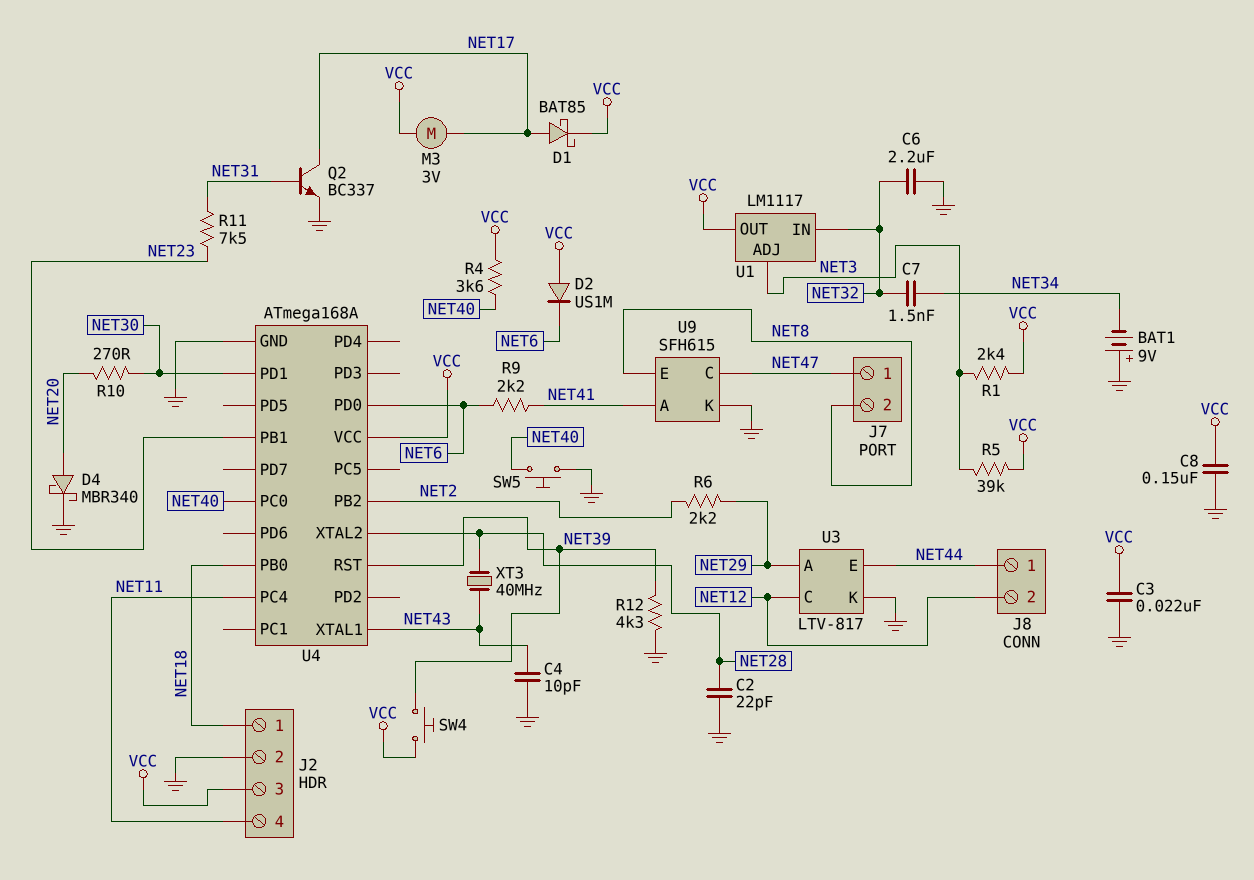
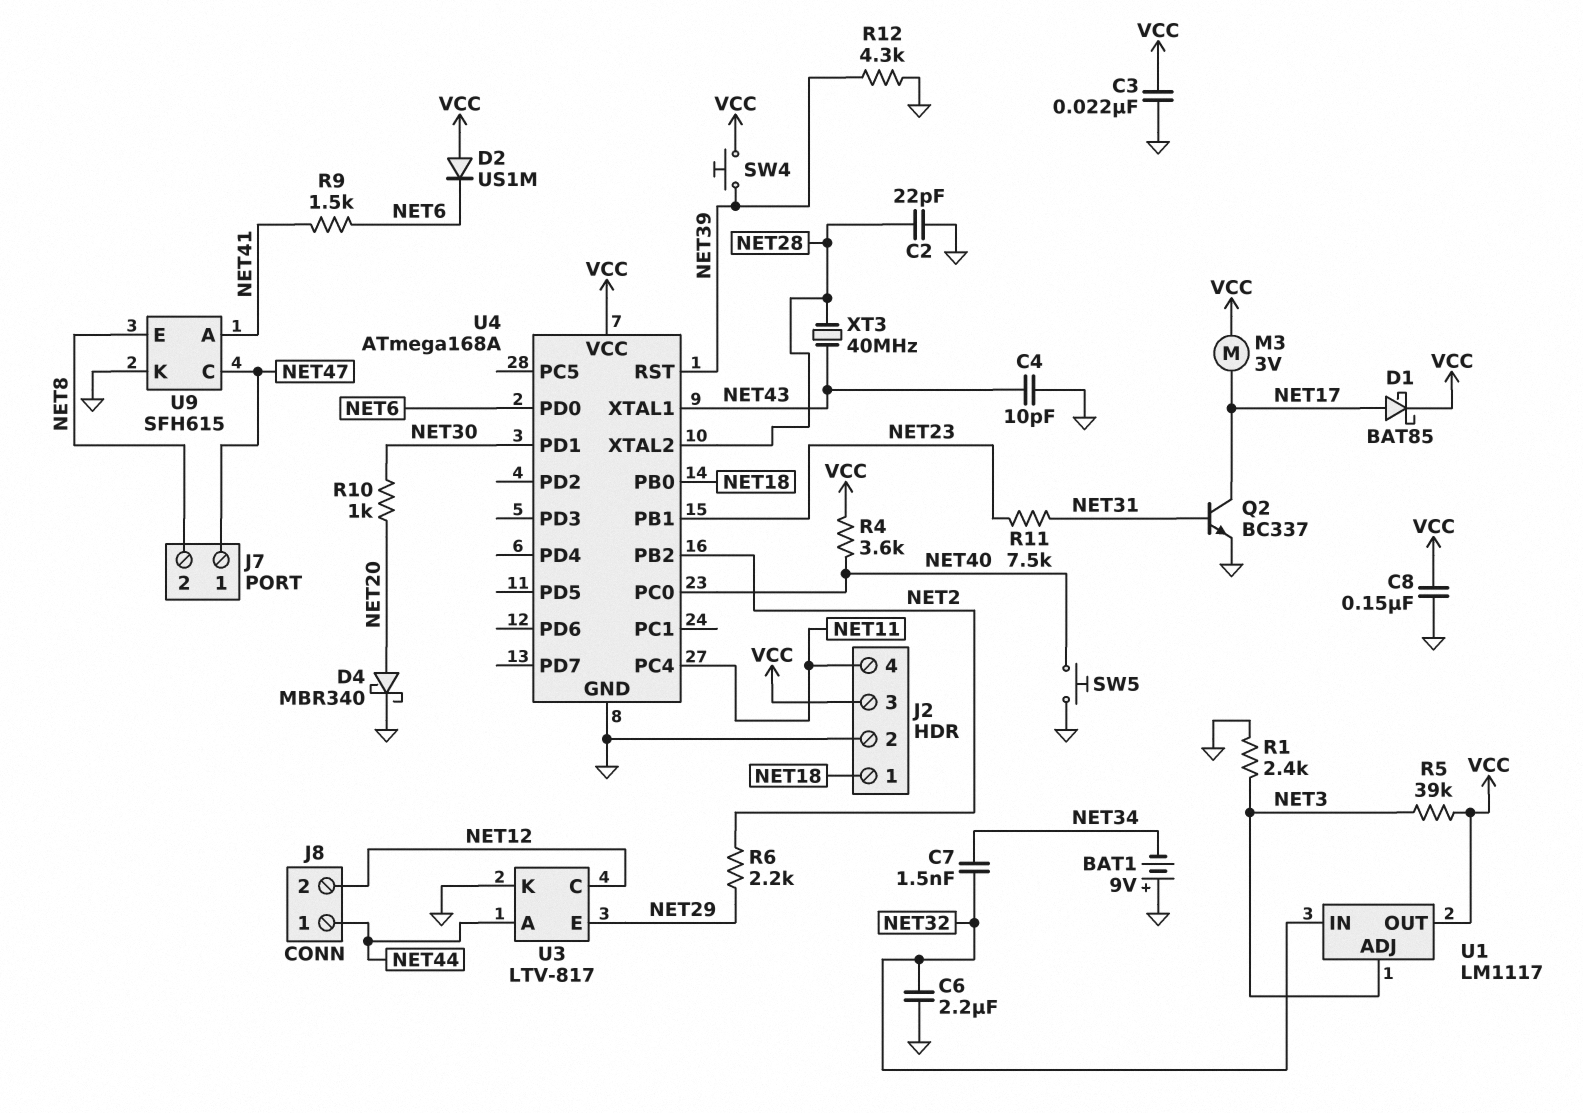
R1: 2.4k (NET3, VCC) -> 2.4k (GND, NET3)
R9: 2.2k (NET6, NET41) -> 1.5k (NET6, NET41)
R10: 270 (NET20, NET30) -> 1k (NET20, NET30)
U3 pin A: NET29 -> NET44
U3 pin E: NET44 -> NET29

